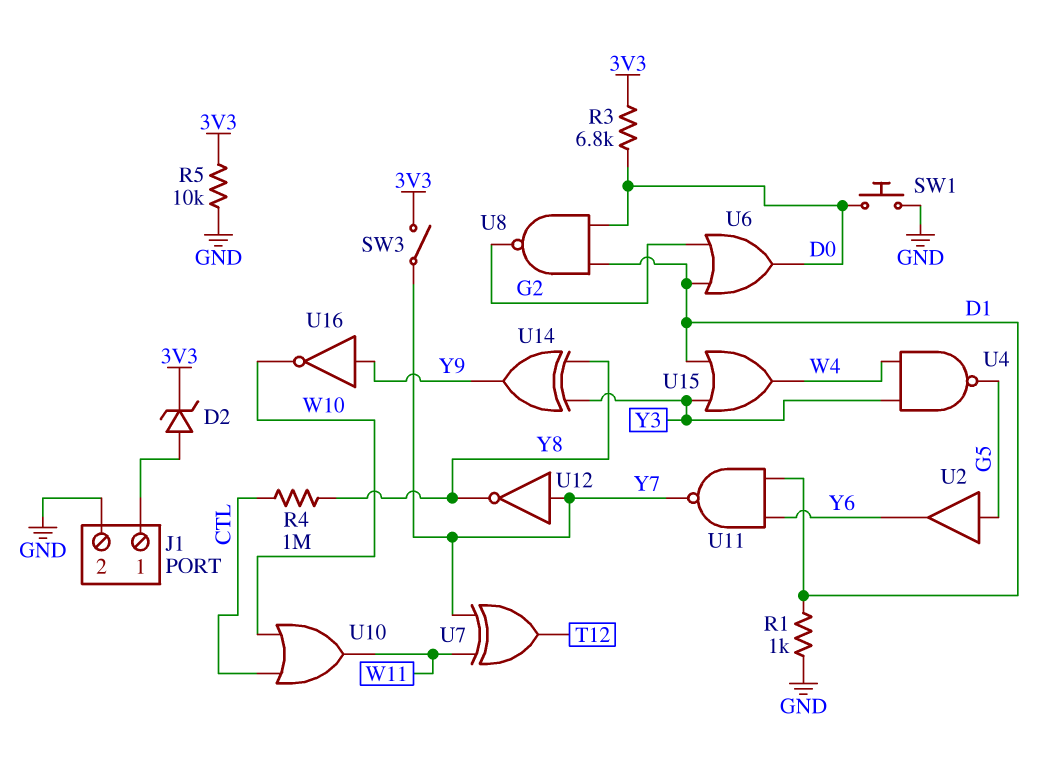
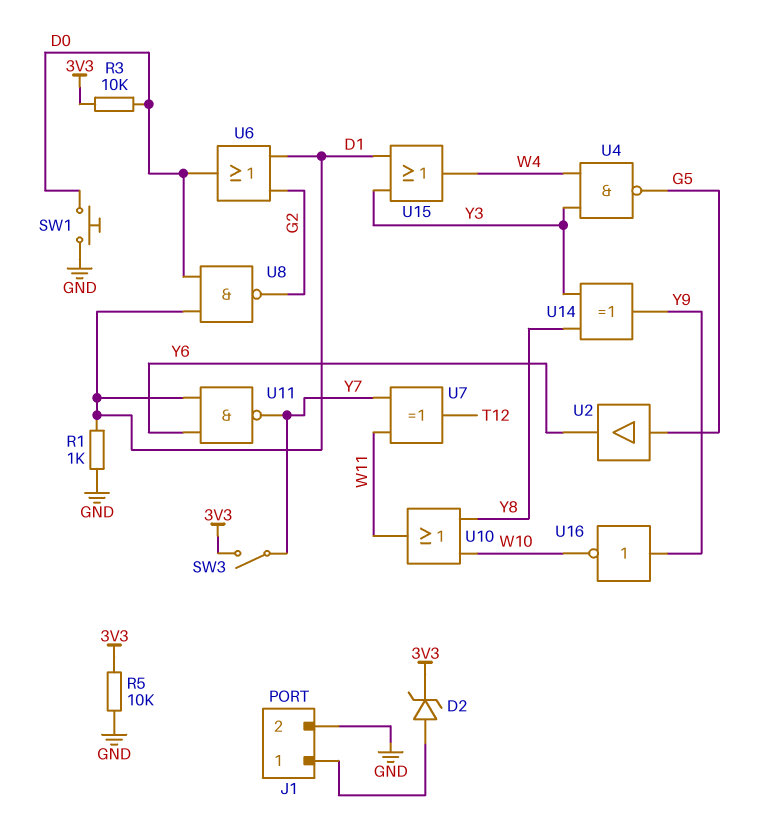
R3: 6.8k (3V3, D0) -> 10k (3V3, D0)
R4: 1M (CTL, Y8) -> none
U10: OR (in CTL, in W10, out W11) -> OR (in W10, in Y8, out W11)
U12: NOT (in Y7, out Y8) -> none

